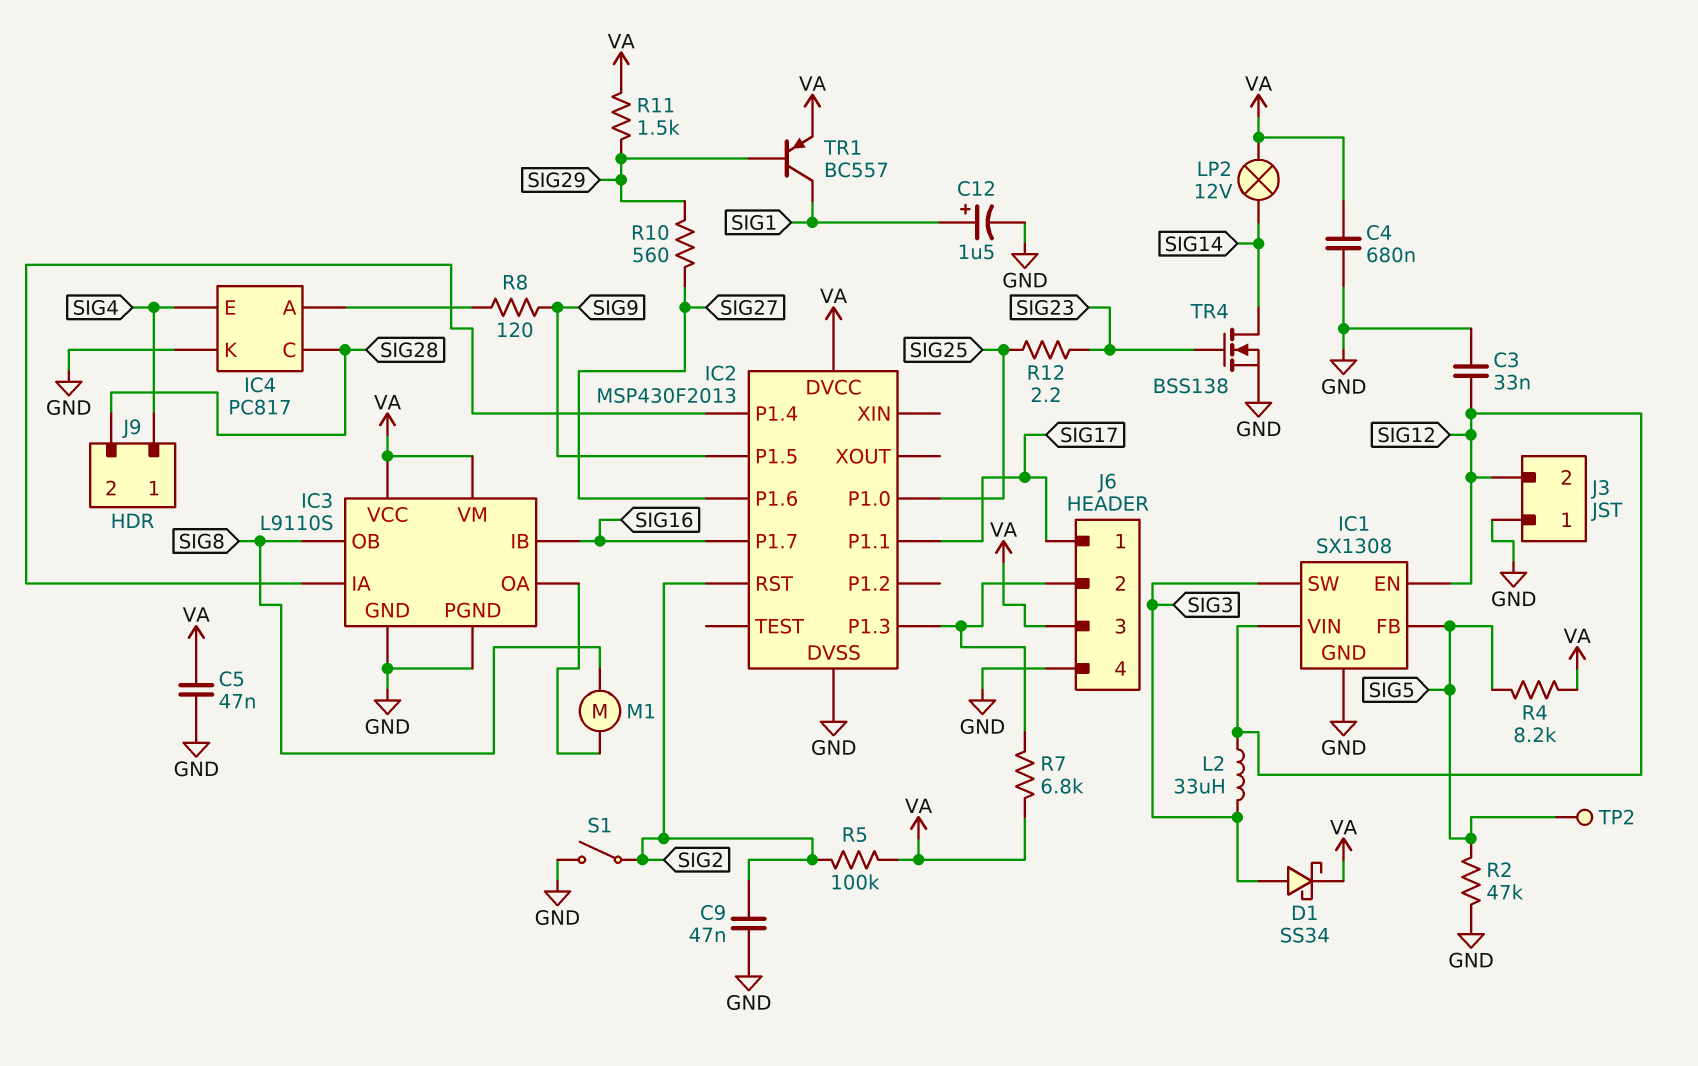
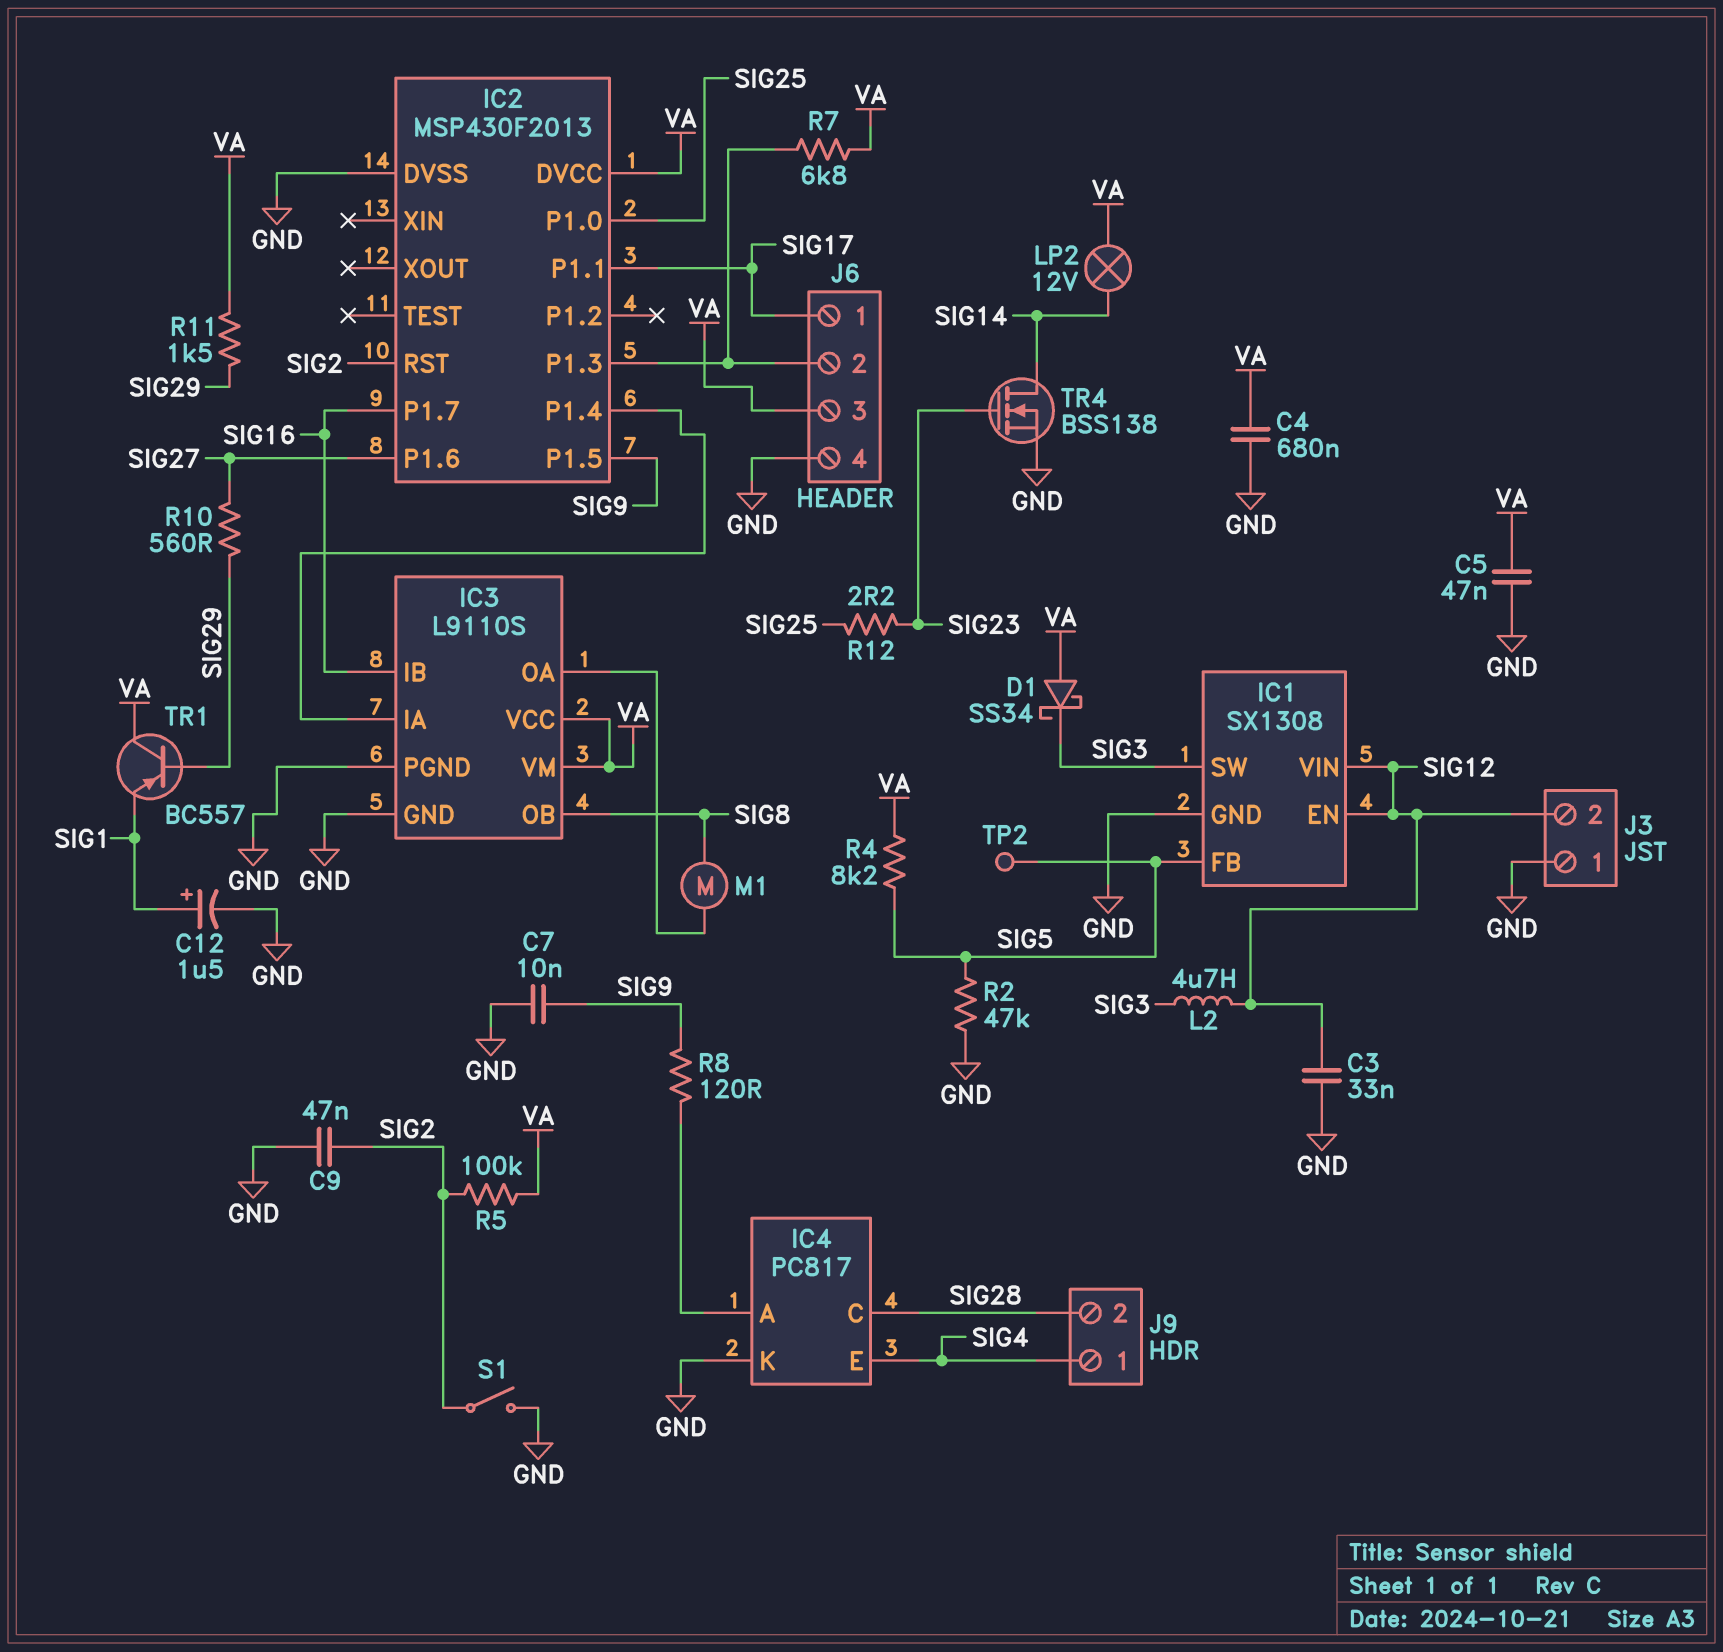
C7: none -> 10nF (GND, SIG9)
D1: schottky SS34 (A SIG3, K VA) -> schottky SS34 (A VA, K SIG3)
L2: 33uH (SIG3, SIG12) -> 4.7uH (SIG3, SIG12)
TR1: PNP BC557 (B SIG29, C SIG1, E VA) -> PNP BC557 (B SIG29, C VA, E SIG1)

